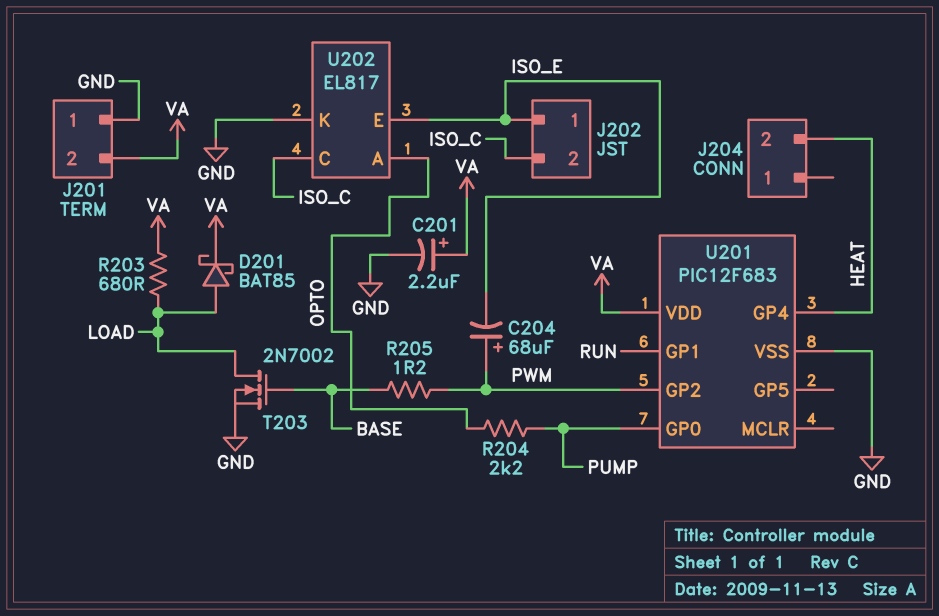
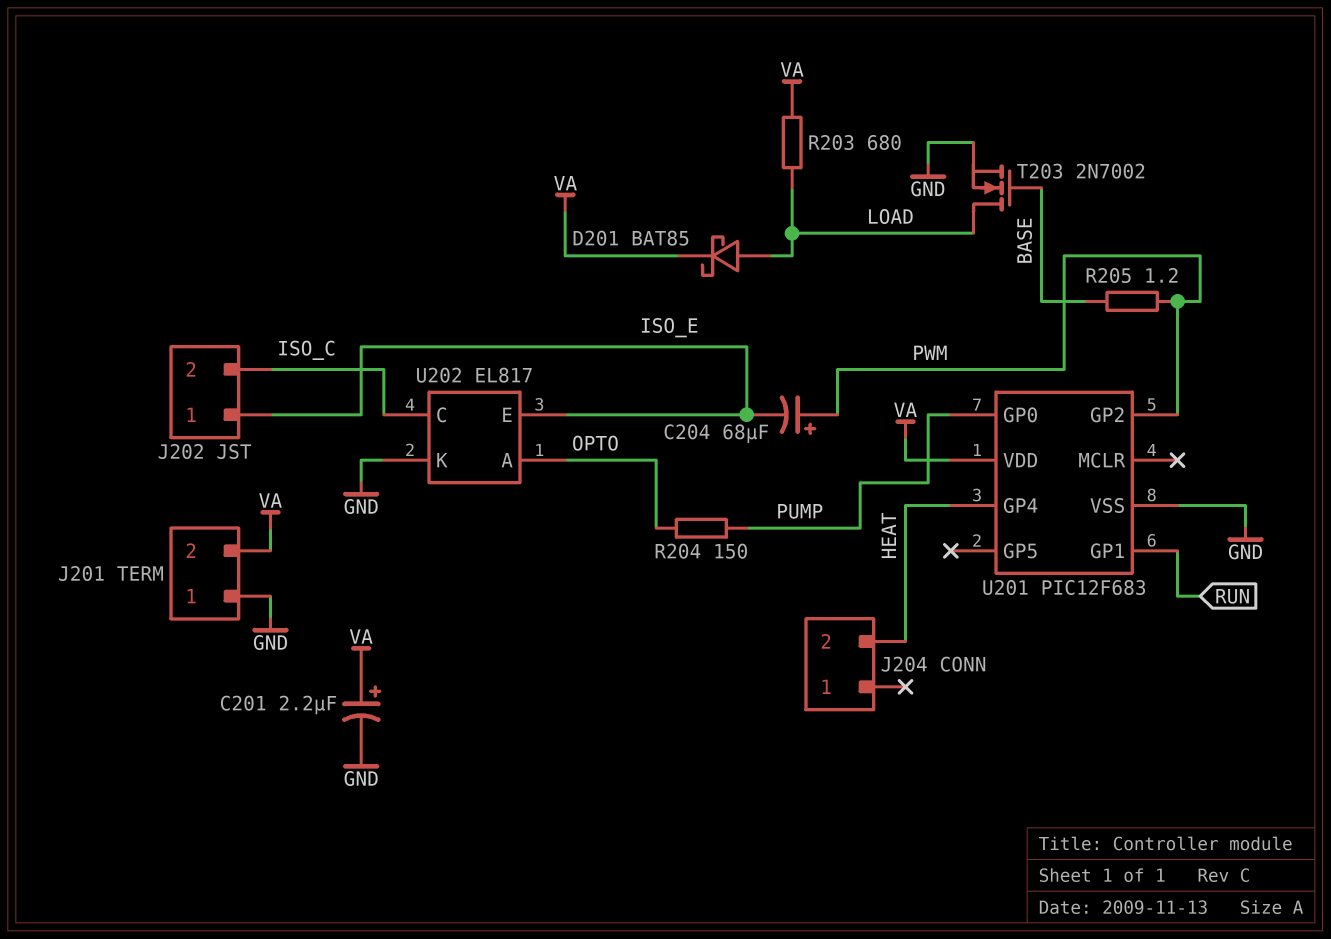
R204: 2.2k (OPTO, PUMP) -> 150 (OPTO, PUMP)

